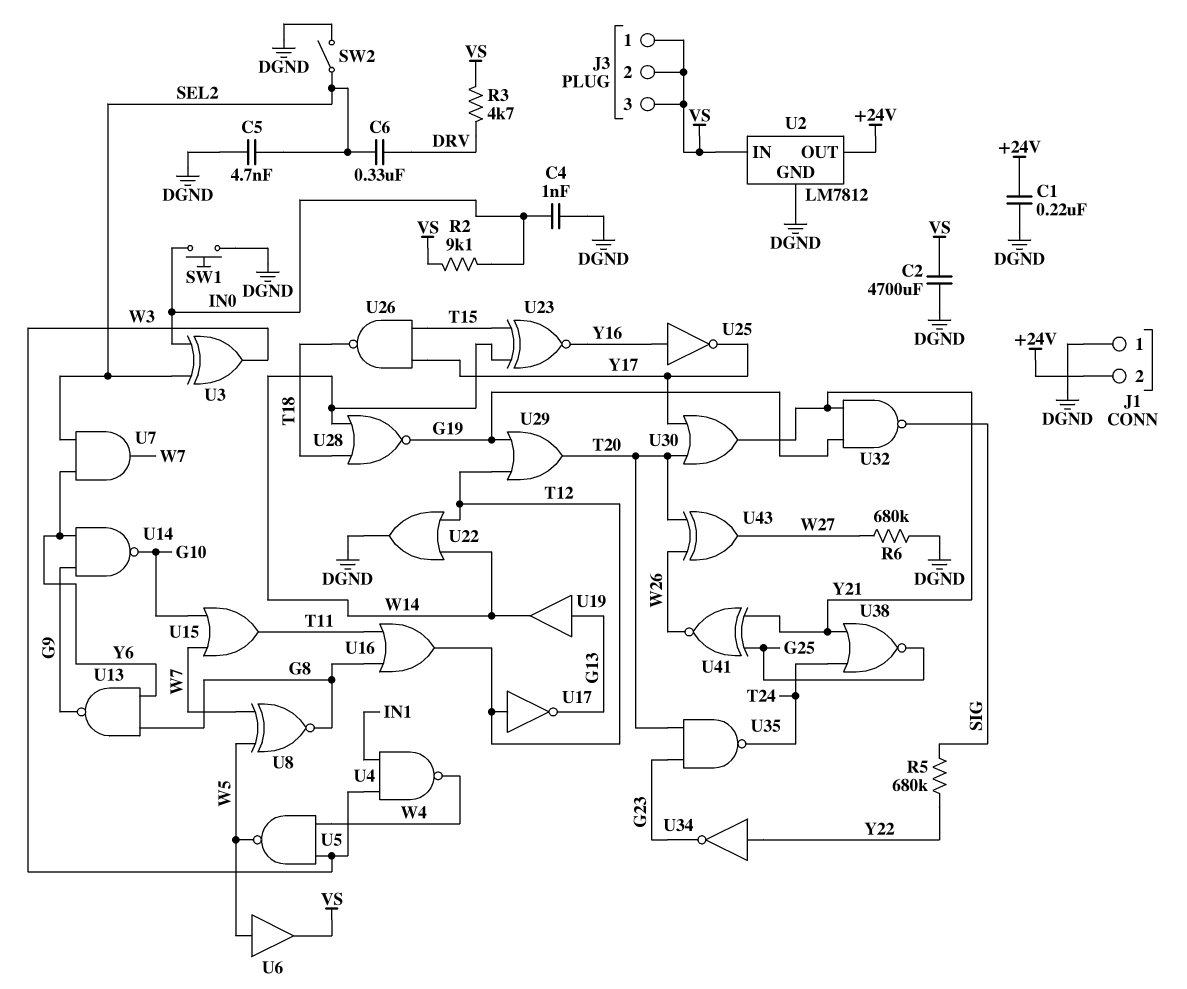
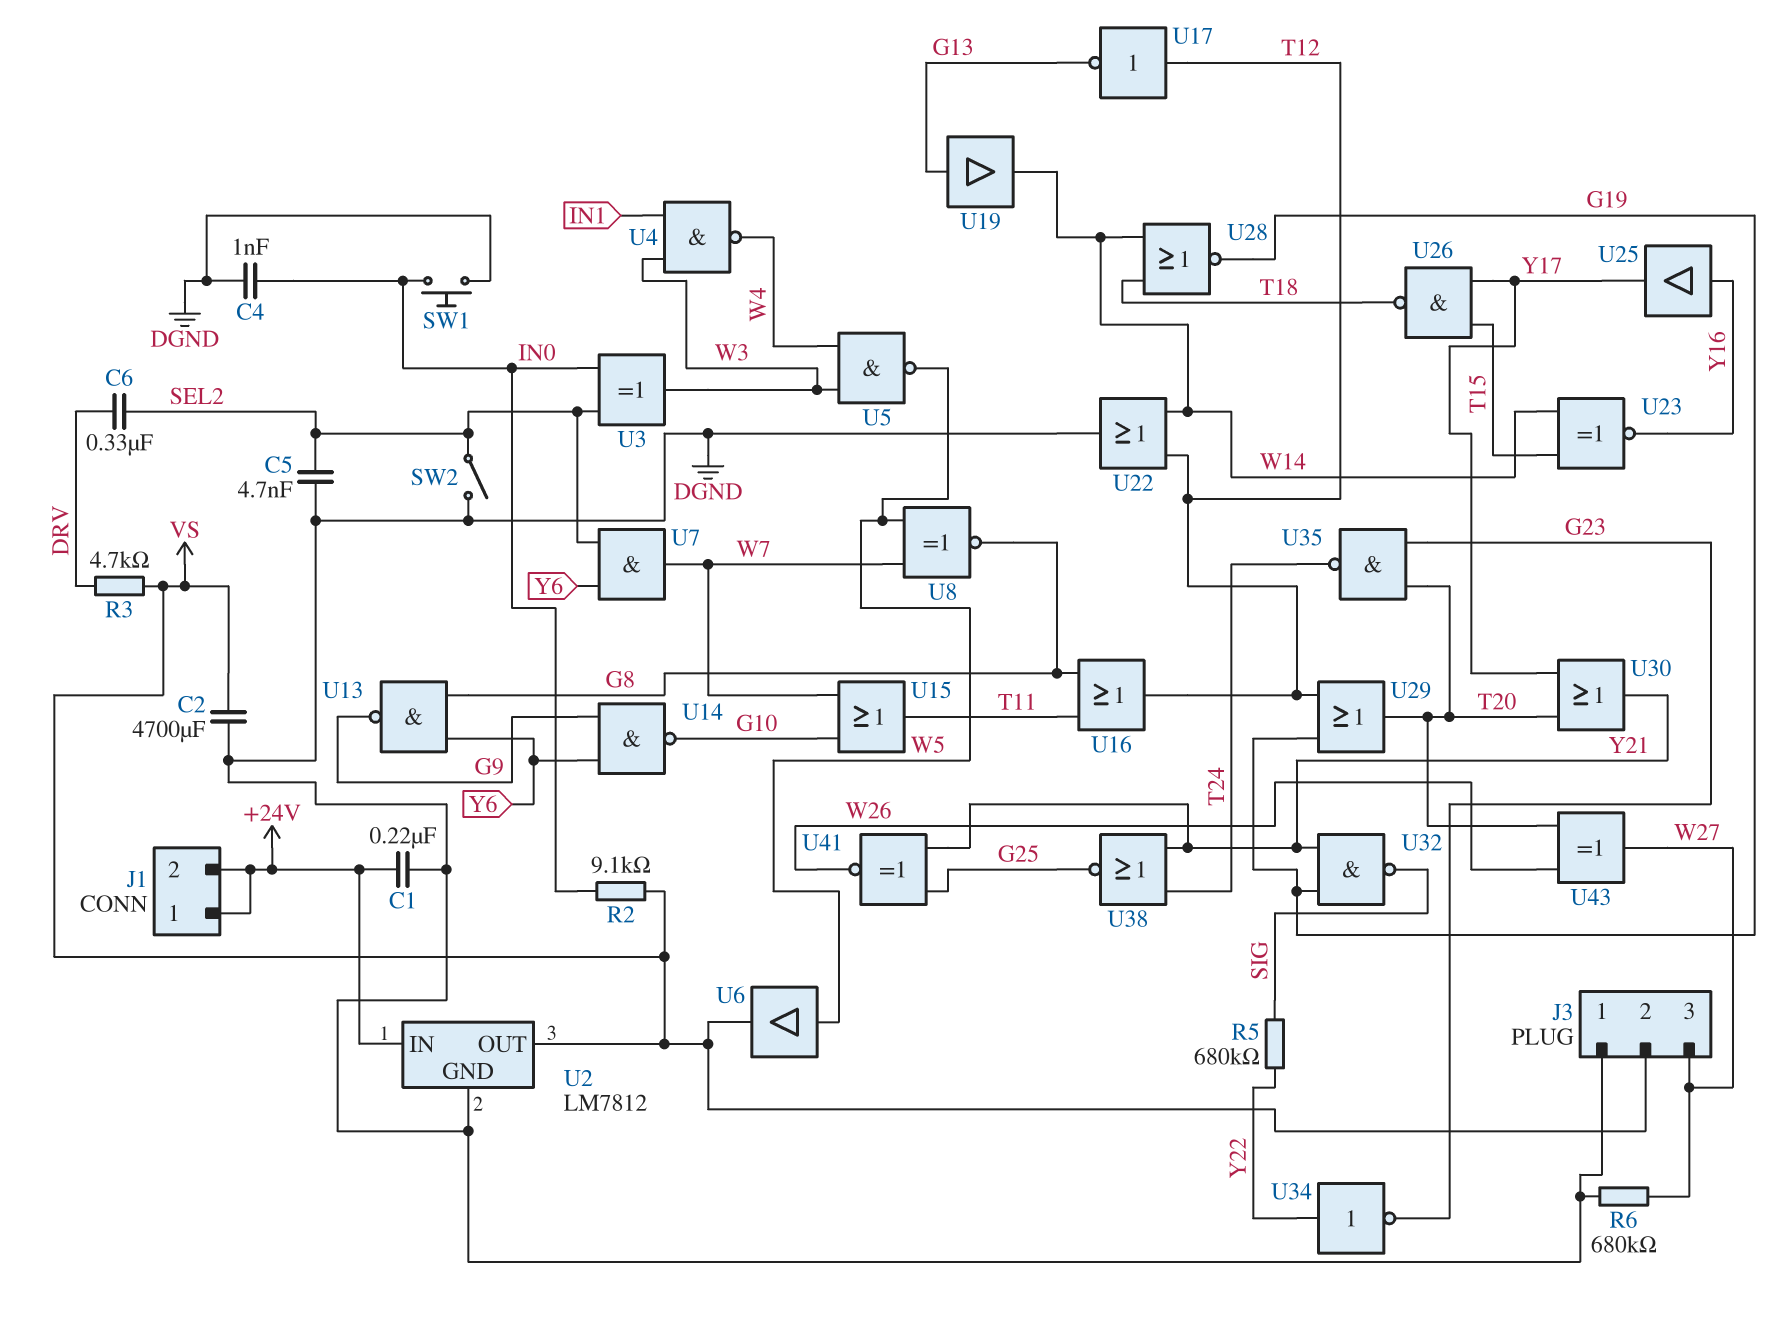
J1 pin 1: DGND -> +24V
J3 pin 1: VS -> DGND
J3 pin 3: VS -> W27
U2 pin IN: VS -> +24V
U2 pin OUT: +24V -> VS
U25: NOT (in Y16, out Y17) -> buffer (in Y16, out Y17)

